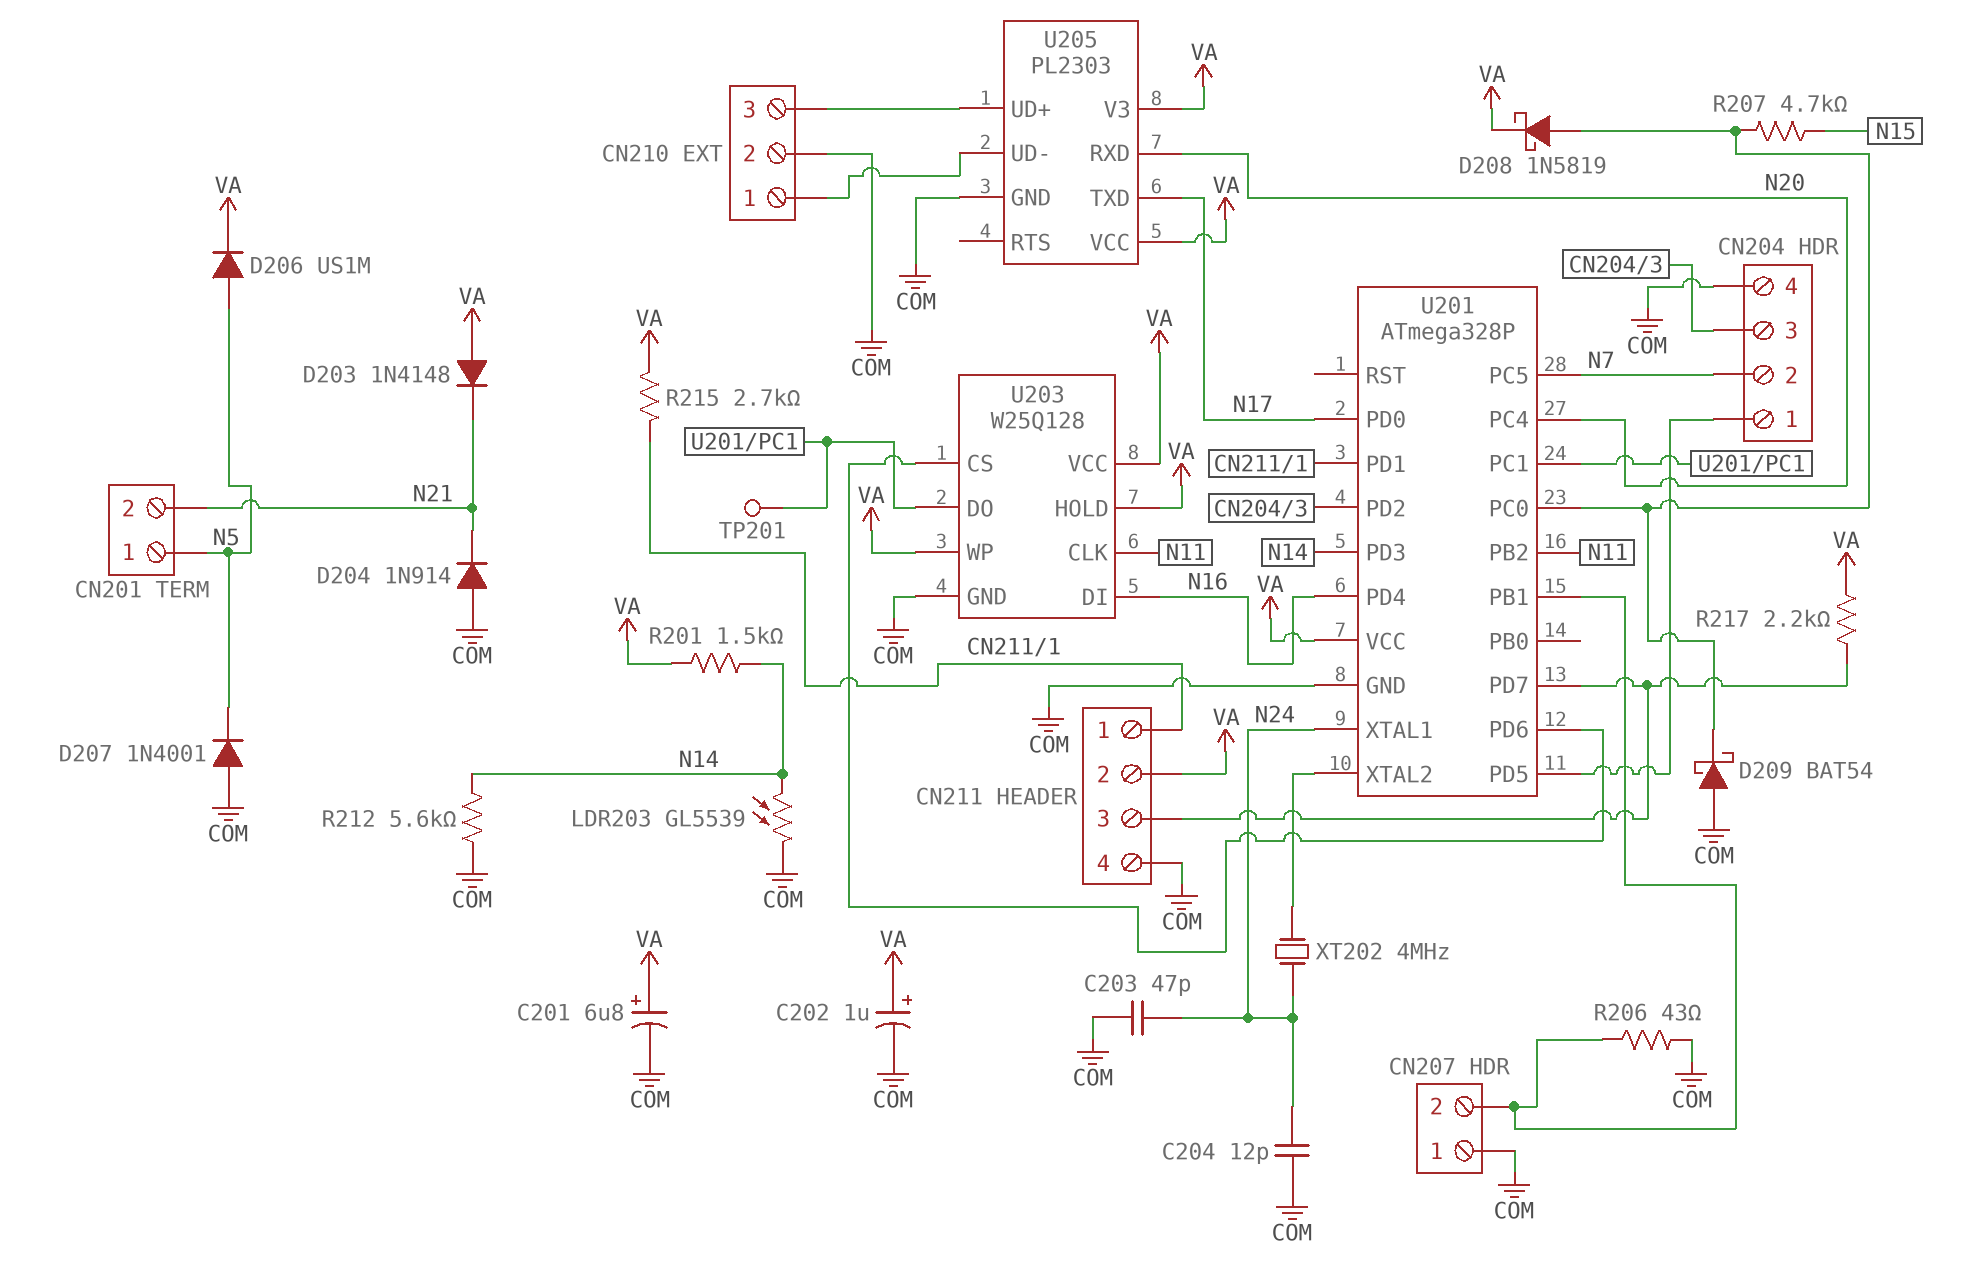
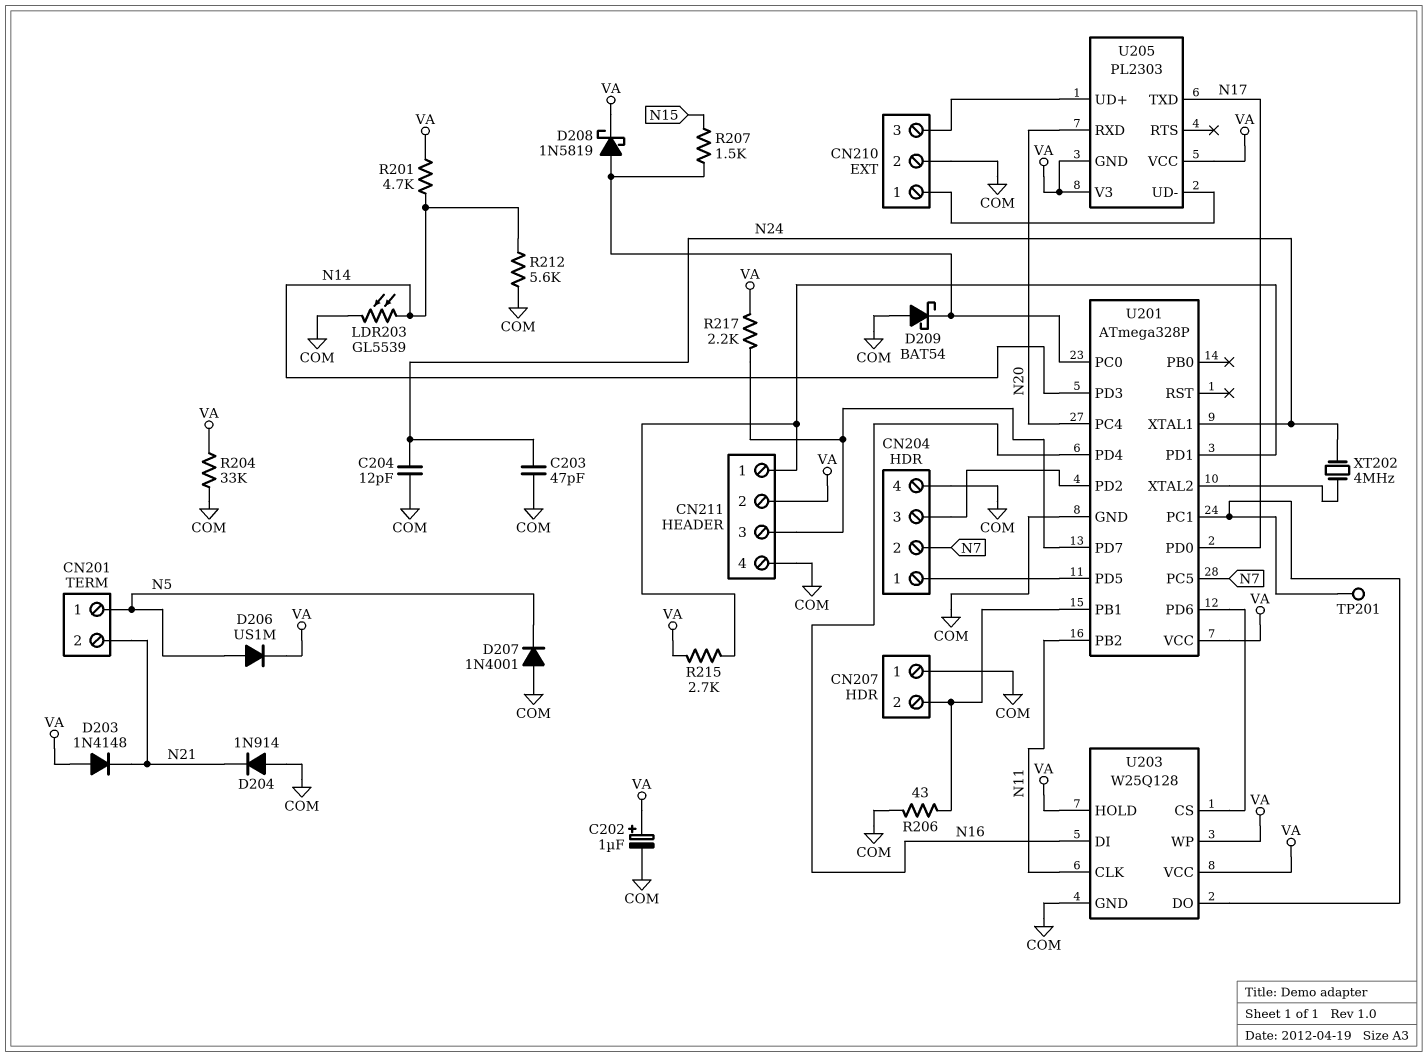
C201: 6.8uF (plus VA, minus COM) -> none
R201: 1.5k (N14, VA) -> 4.7k (N14, VA)
R204: none -> 33k (COM, VA)
R207: 4.7k (N15, U201/PC0) -> 1.5k (N15, U201/PC0)
U205 pin GND: COM -> VA

